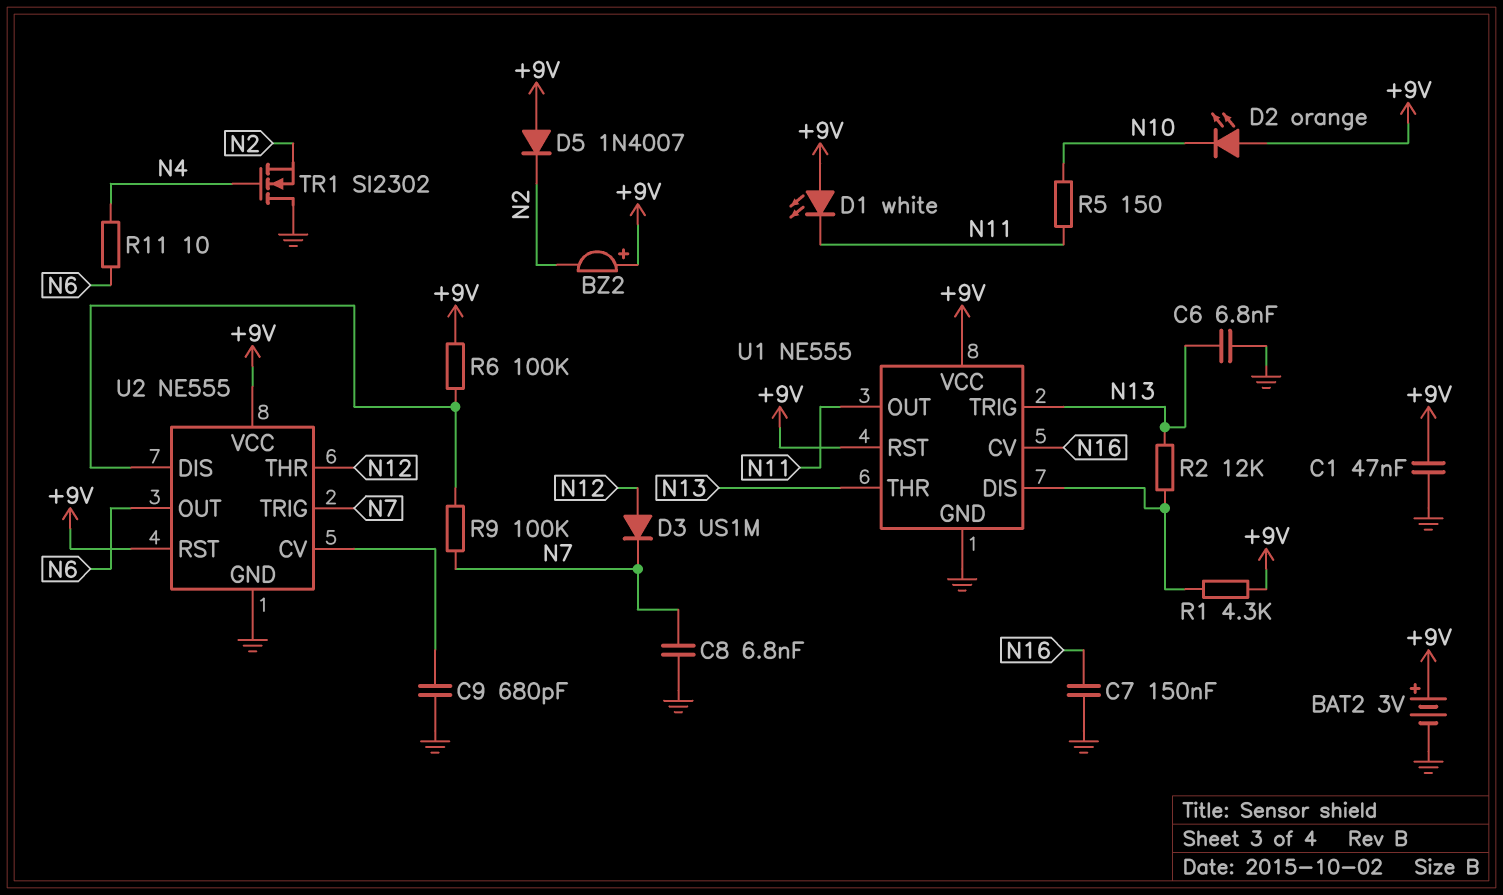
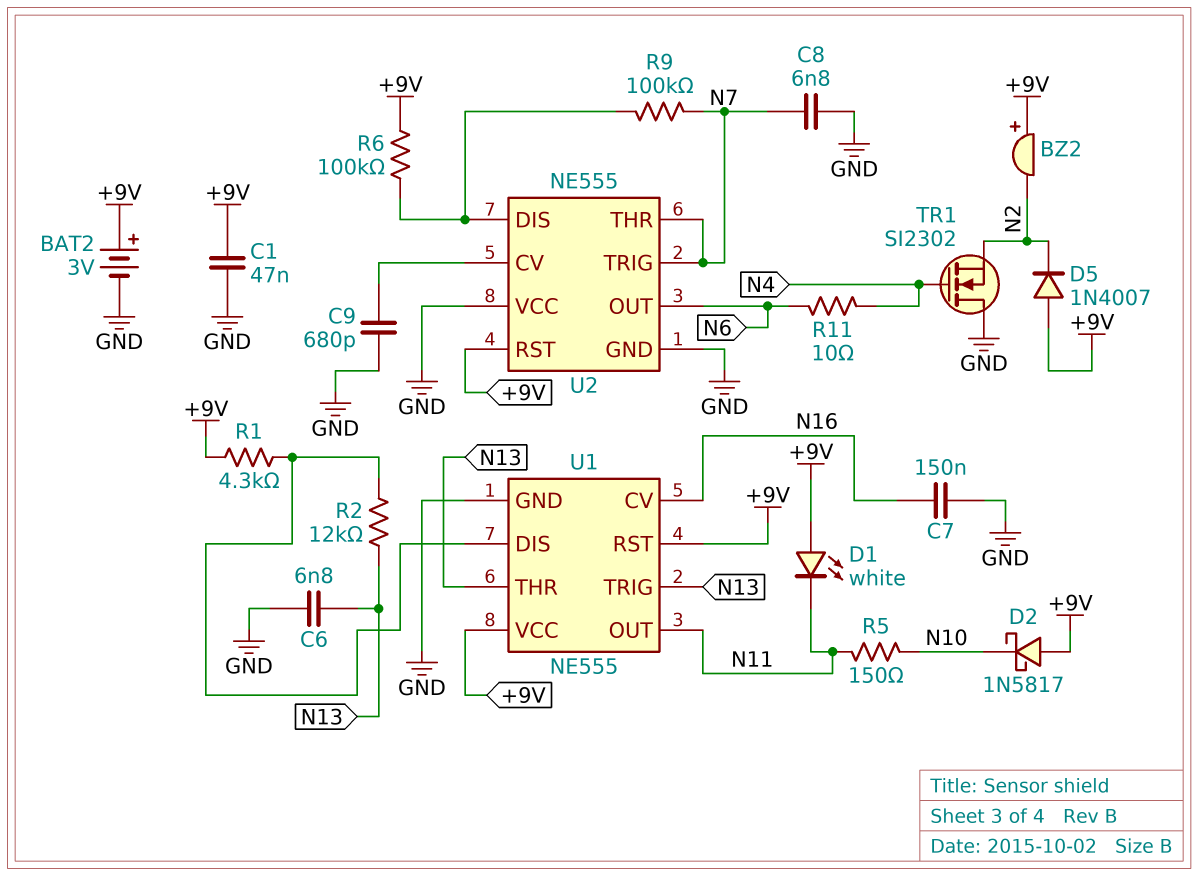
D2: LED orange (A +9V, K N10) -> schottky 1N5817 (A +9V, K N10)
D3: diode US1M (A N12, K N7) -> none
U2 pin THR: N12 -> N7
U2 pin VCC: +9V -> GND

